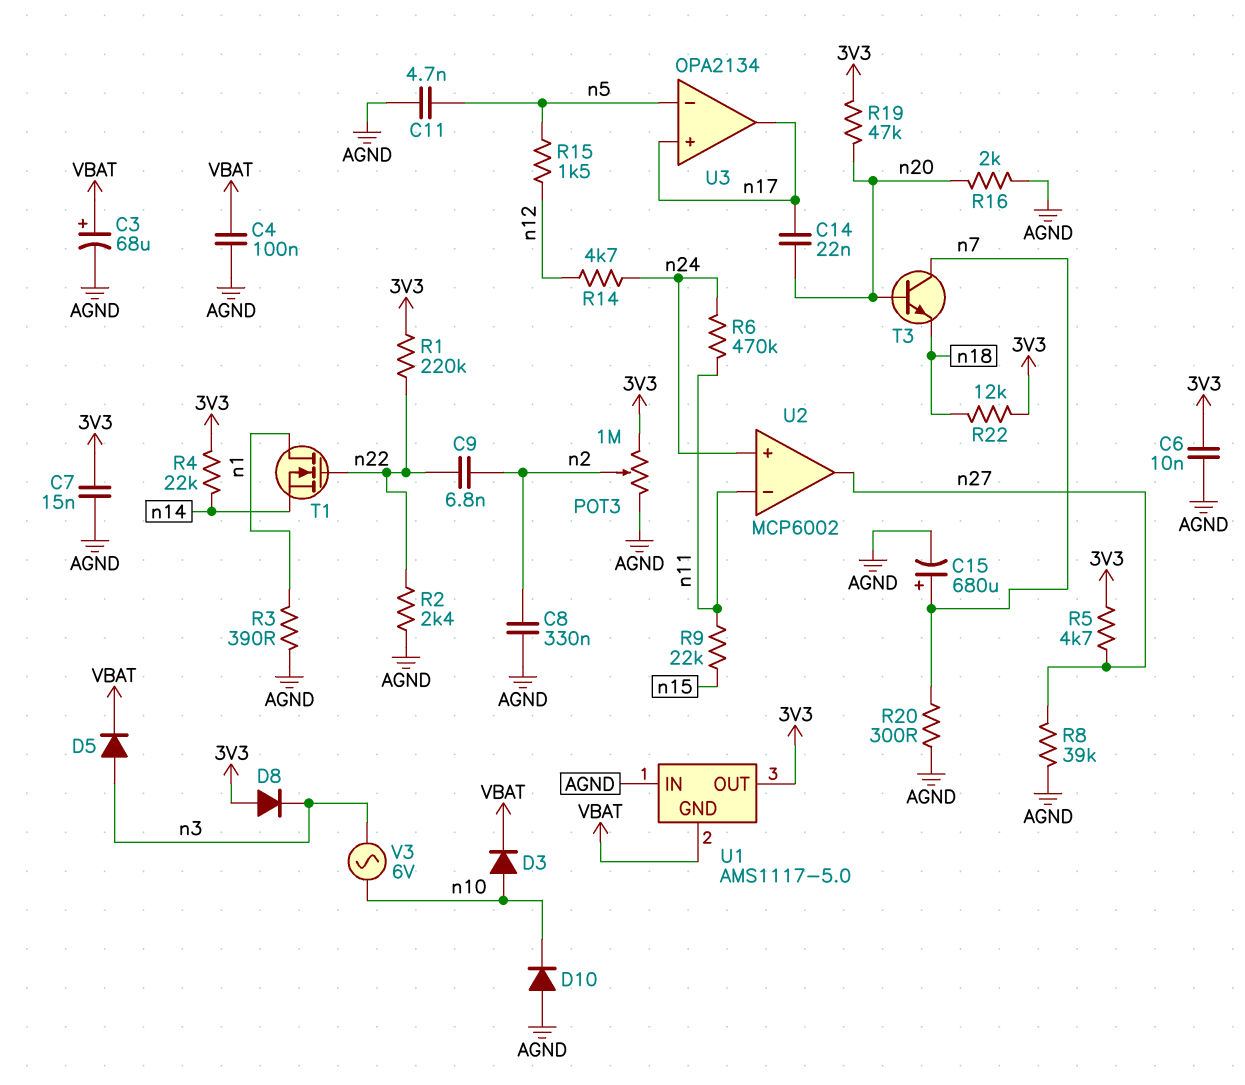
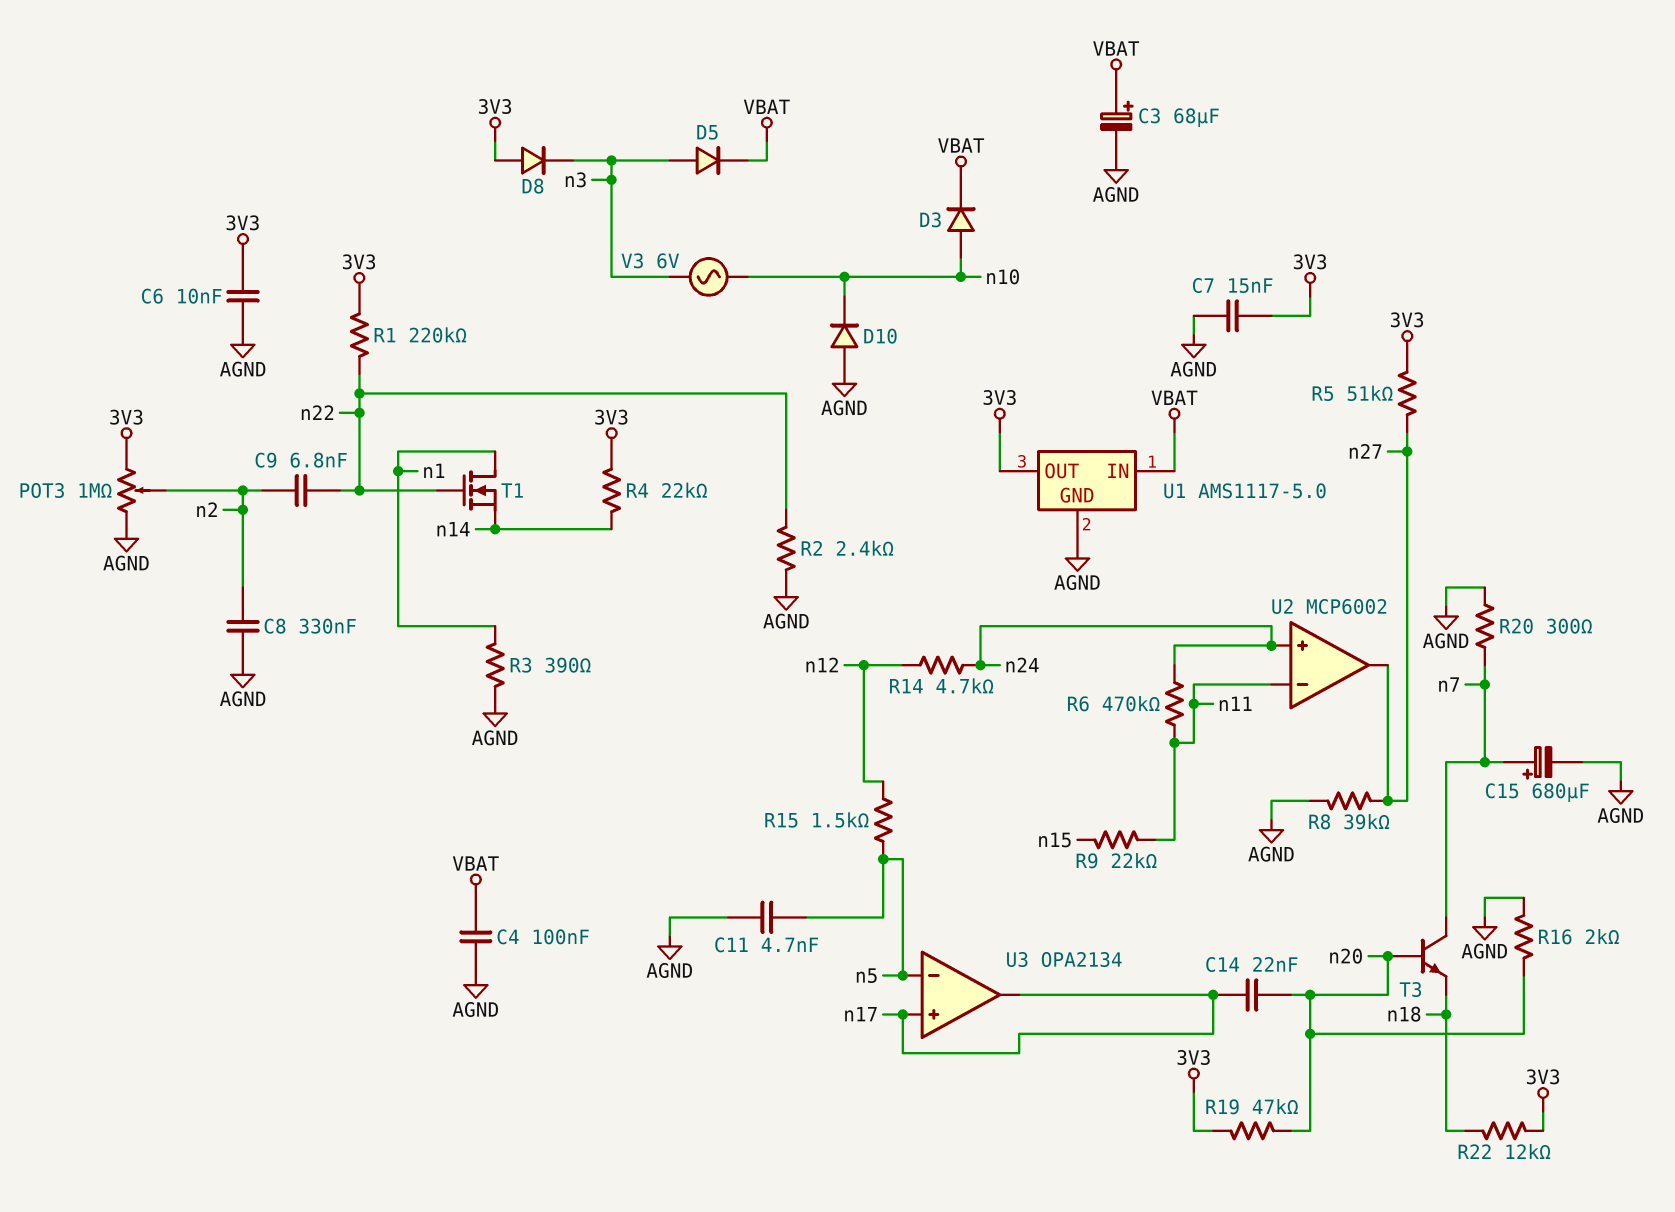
R5: 4.7k (3V3, n27) -> 51k (3V3, n27)
U1 pin GND: VBAT -> AGND
U1 pin IN: AGND -> VBAT

